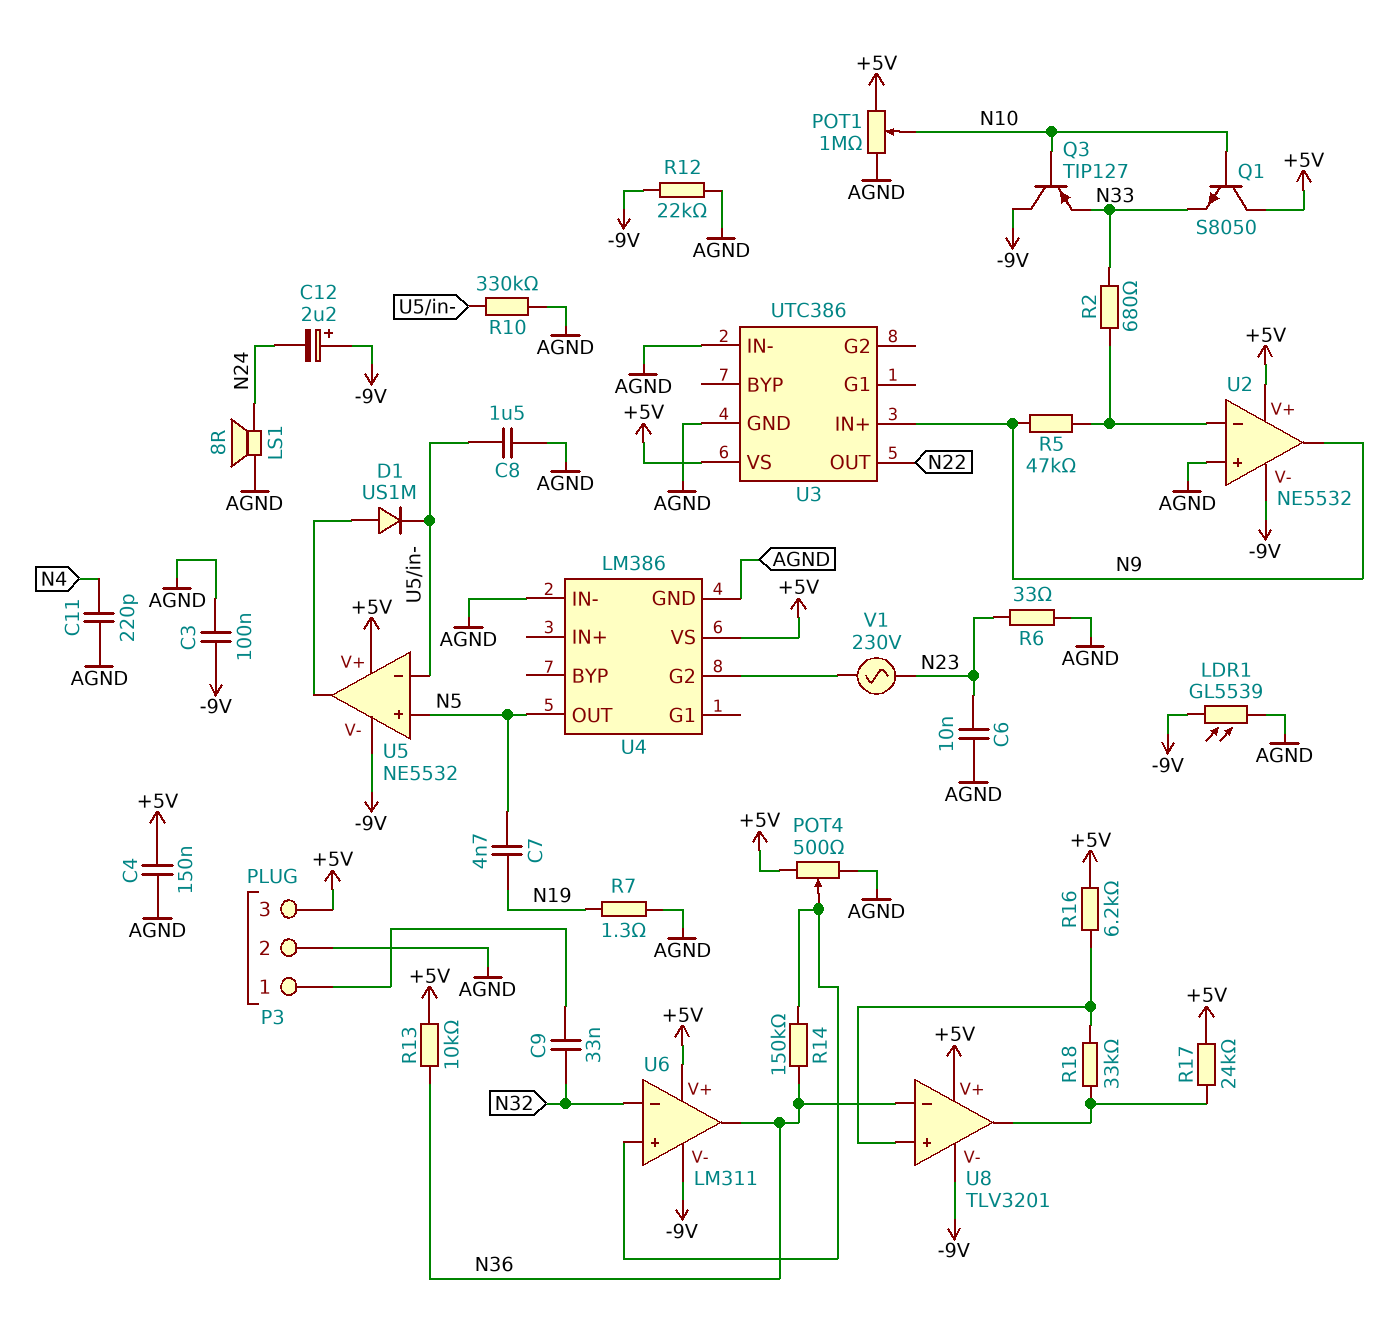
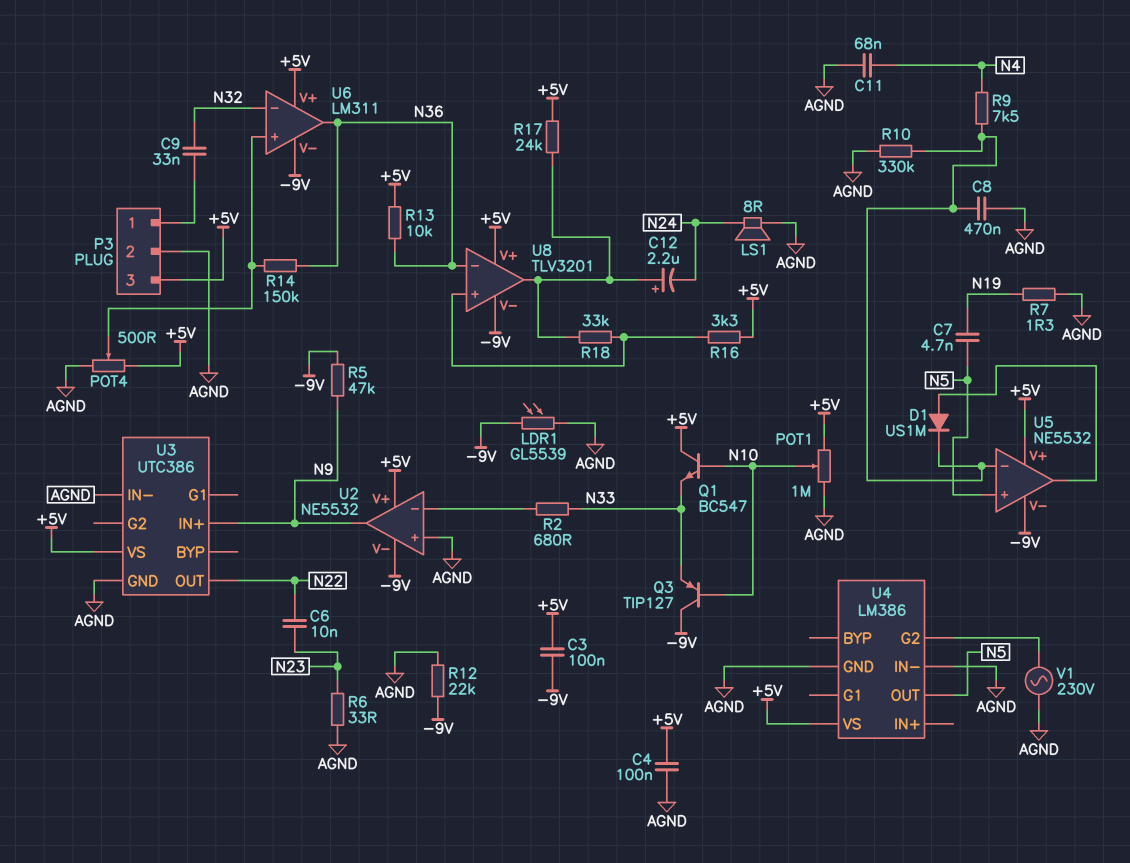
C3: 100nF (-9V, AGND) -> 100nF (+5V, -9V)
C4: 150nF (+5V, AGND) -> 100nF (+5V, AGND)
C6: 10nF (AGND, N23) -> 10nF (N22, N23)
C8: 1.5uF (AGND, U5/in-) -> 470nF (AGND, U5/in-)
C11: 220pF (AGND, N4) -> 68nF (AGND, N4)
C12: 2.2uF (plus -9V, minus N24) -> 2.2uF (plus U8/out, minus N24)
Q1: NPN S8050 (B N10, C +5V, E N33) -> NPN BC547 (B N10, C +5V, E N33)
R5: 47k (N9, U2/in-) -> 47k (-9V, N9)
R9: none -> 7.5k (N4, U5/in-)
R16: 6.2k (+5V, U8/in+) -> 3.3k (+5V, U8/in+)
V1: AC 230V (N23, U4/G2) -> AC 230V (AGND, U4/G2)

